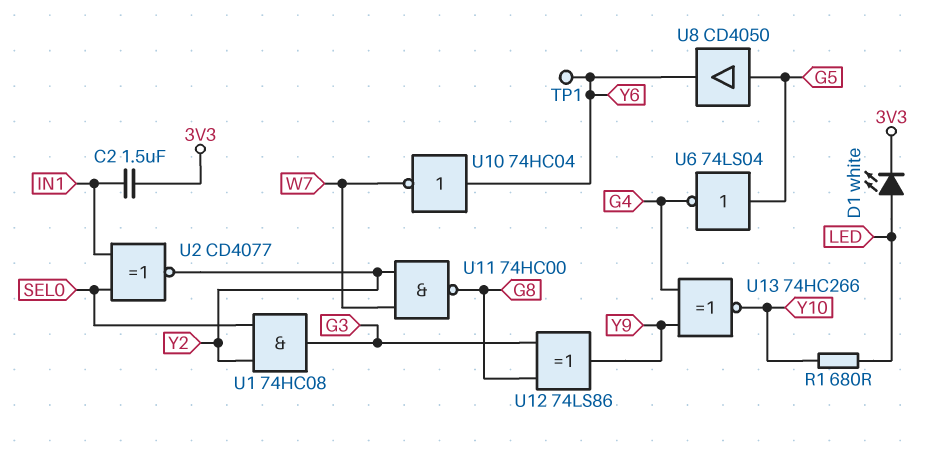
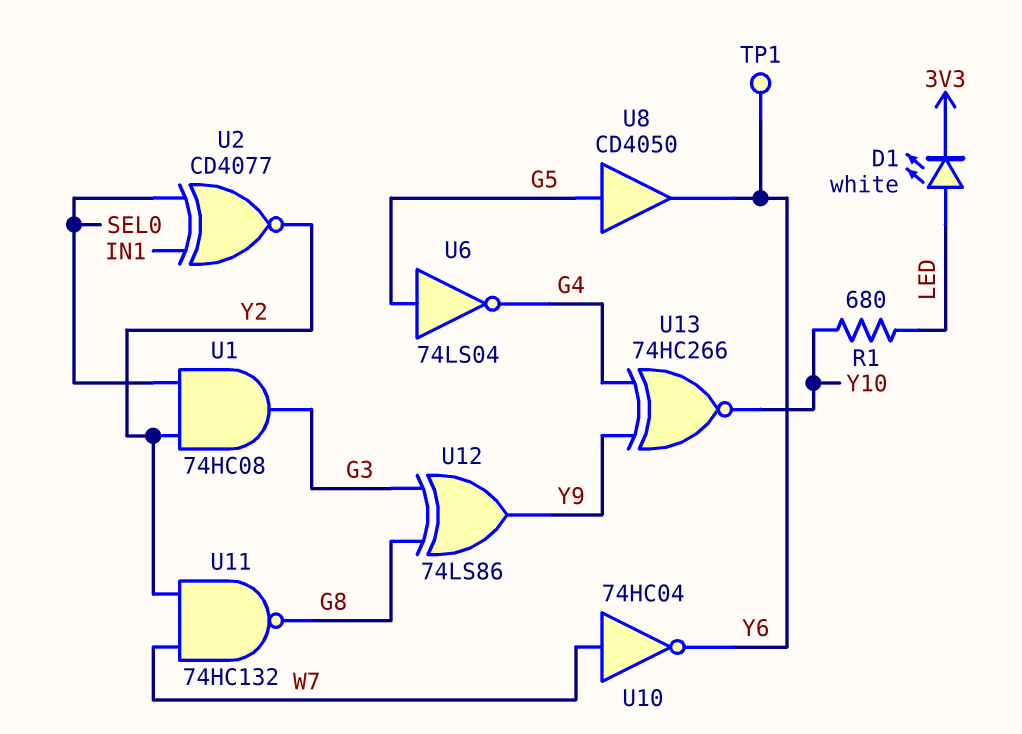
C2: 1.5uF (3V3, IN1) -> none
U10: NOT 74HC04 (in Y6, out W7) -> NOT 74HC04 (in W7, out Y6)
U11: NAND 74HC00 (in W7, in Y2, out G8) -> NAND 74HC132 (in W7, in Y2, out G8)

